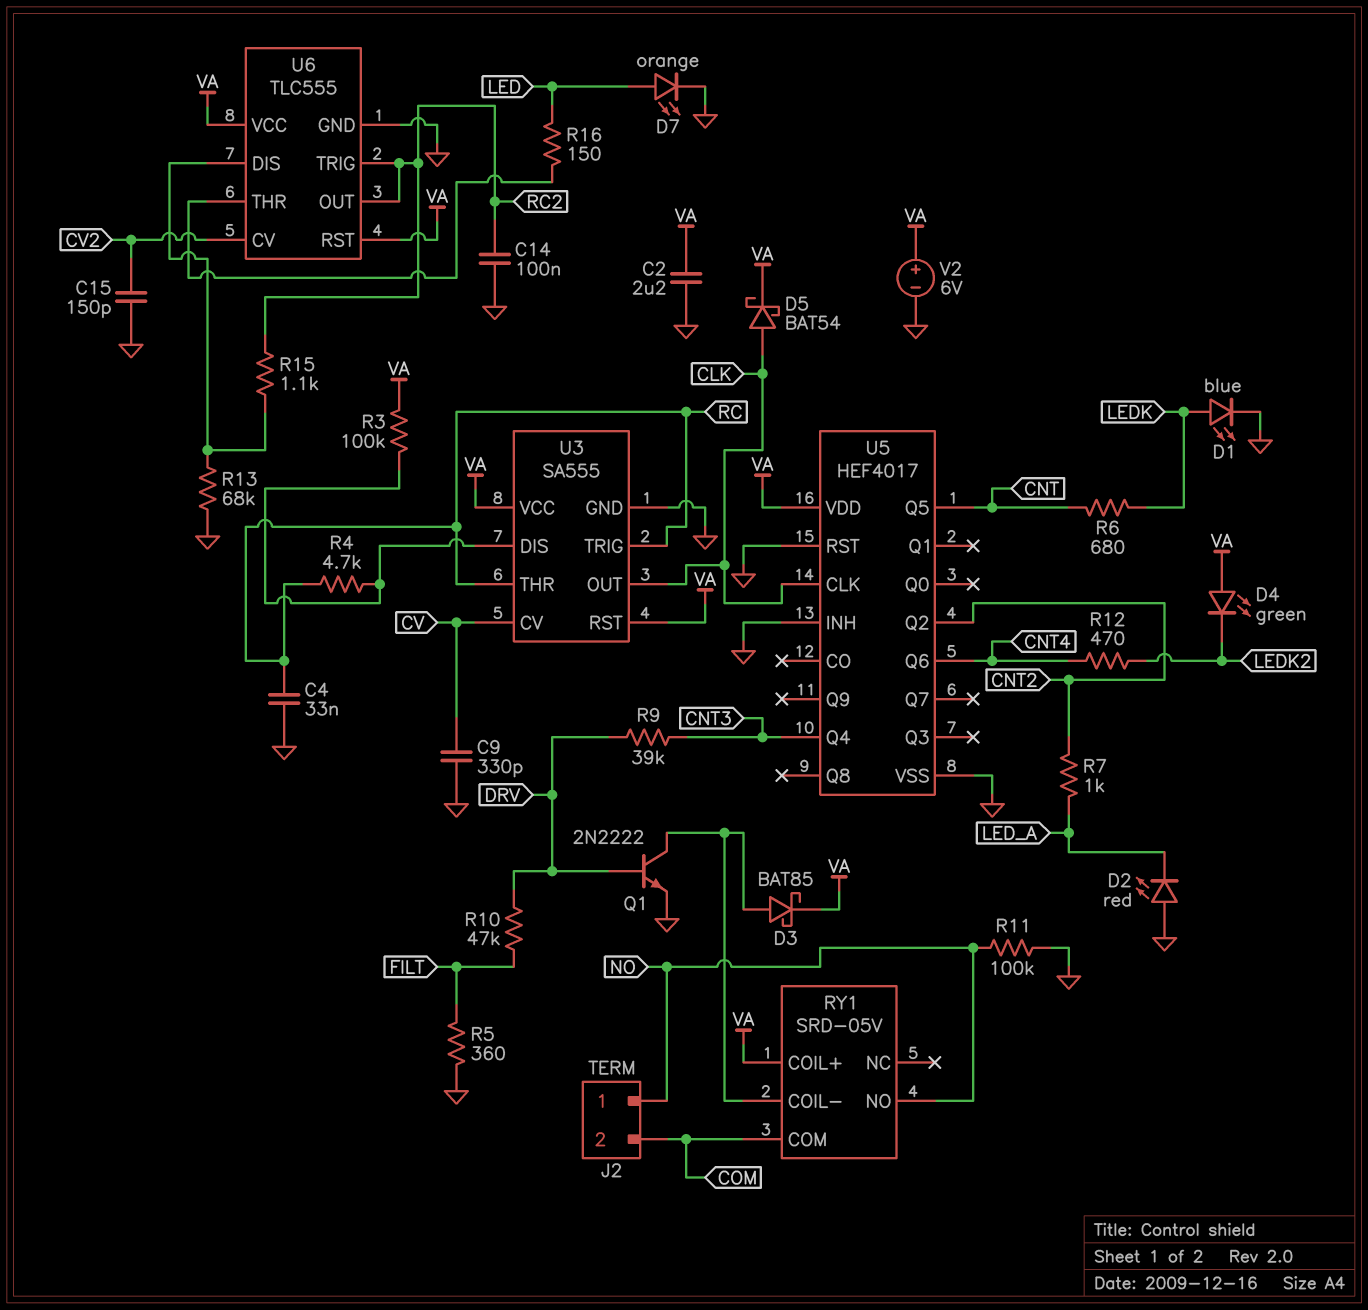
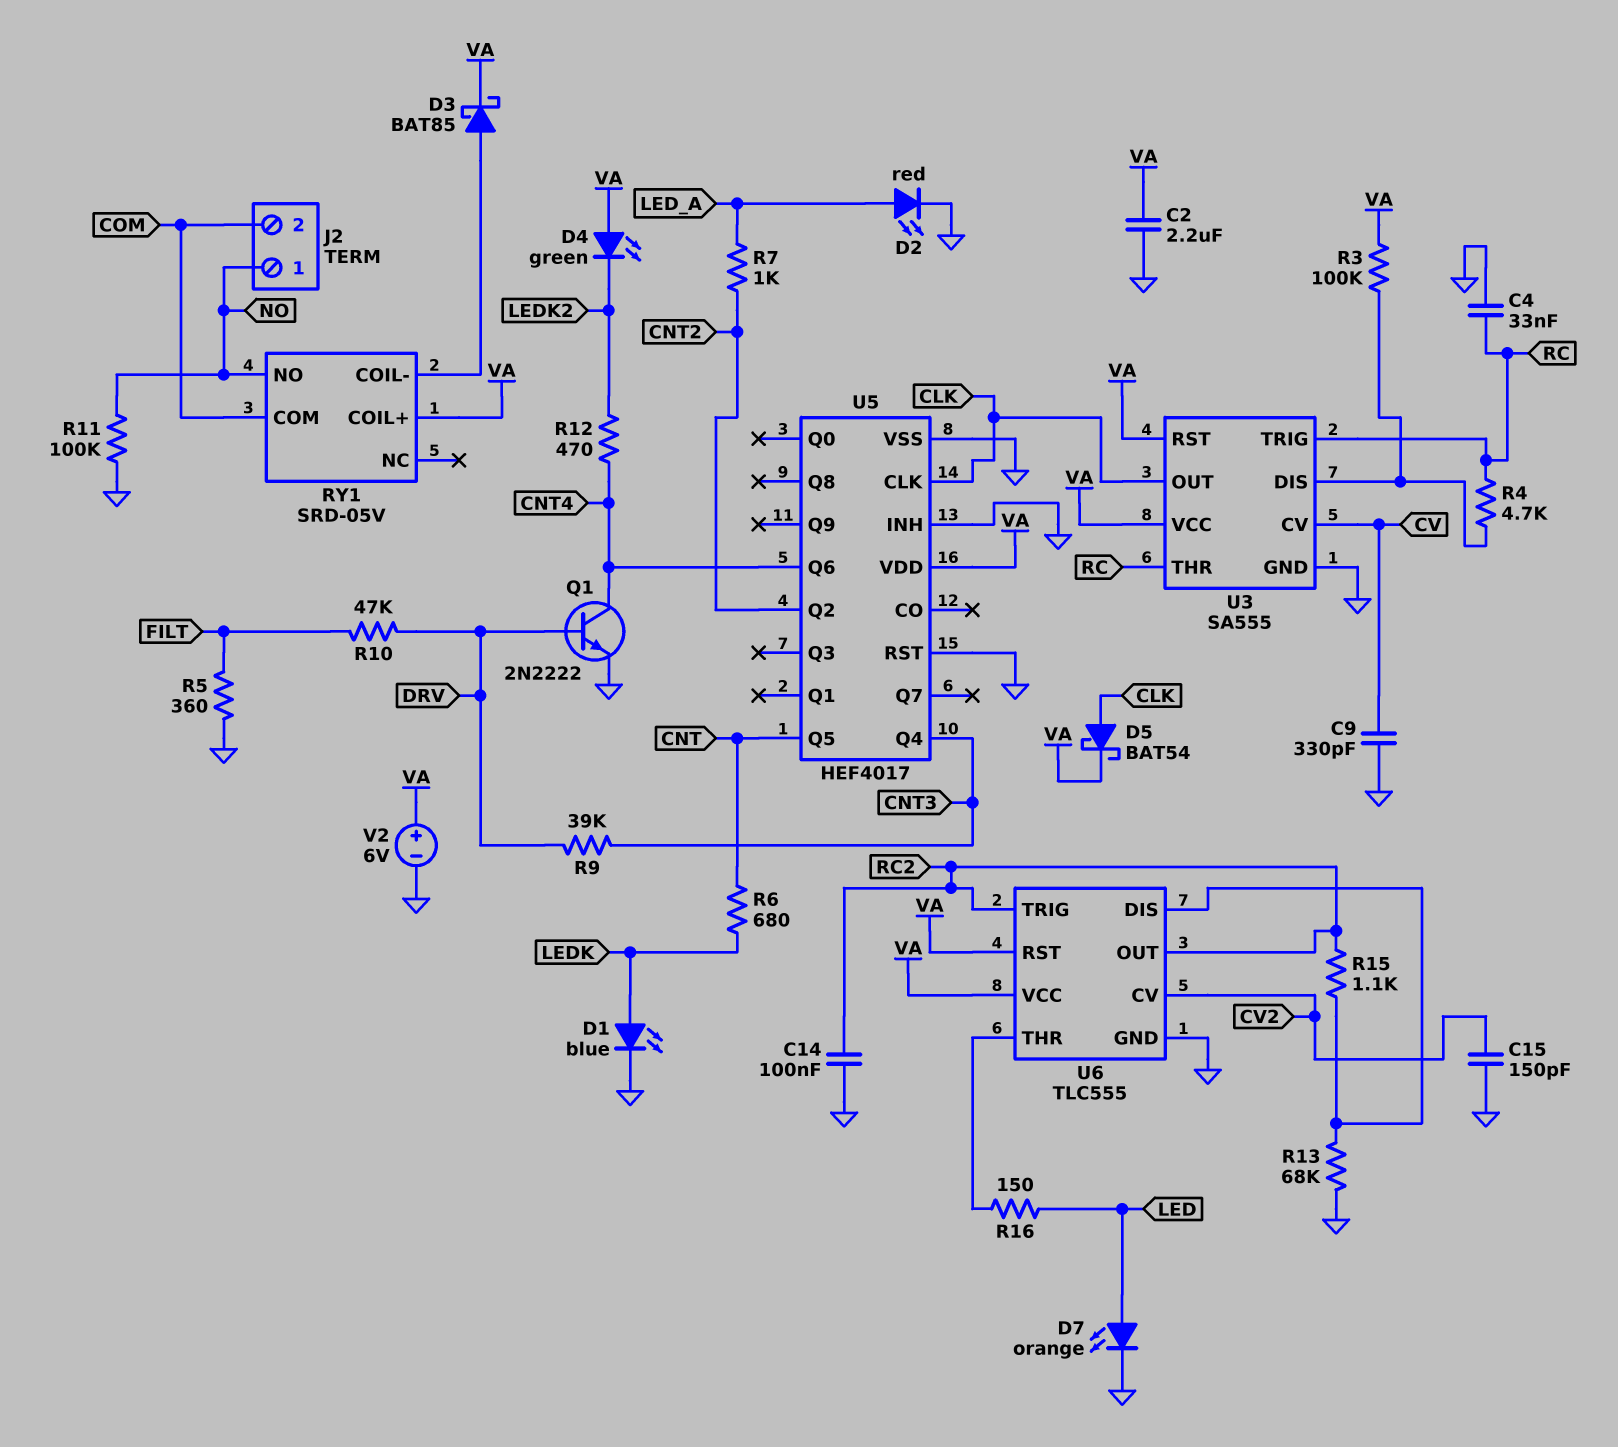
D2: LED red (A GND, K LED_A) -> LED red (A LED_A, K GND)
Q1: NPN 2N2222 (B DRV, C RY1/COIL-, E GND) -> NPN 2N2222 (B DRV, C CNT4, E GND)

